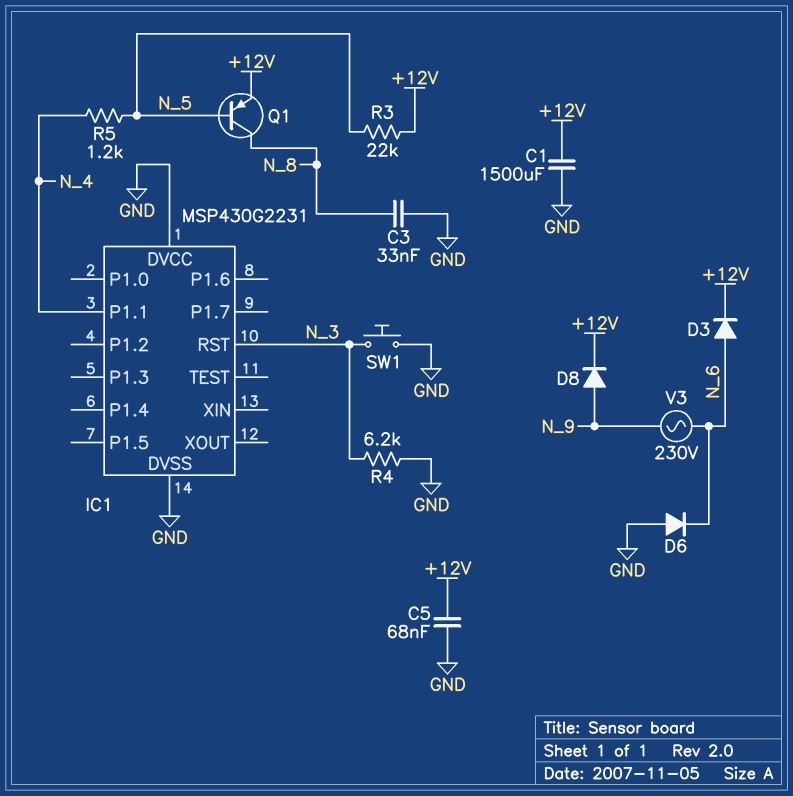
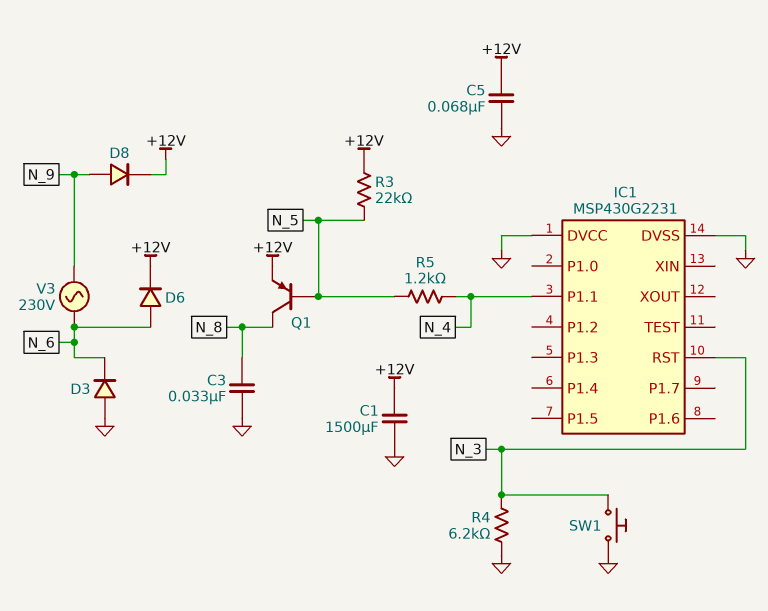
D3: diode (A N_6, K +12V) -> diode (A GND, K N_6)
D6: diode (A GND, K N_6) -> diode (A N_6, K +12V)

